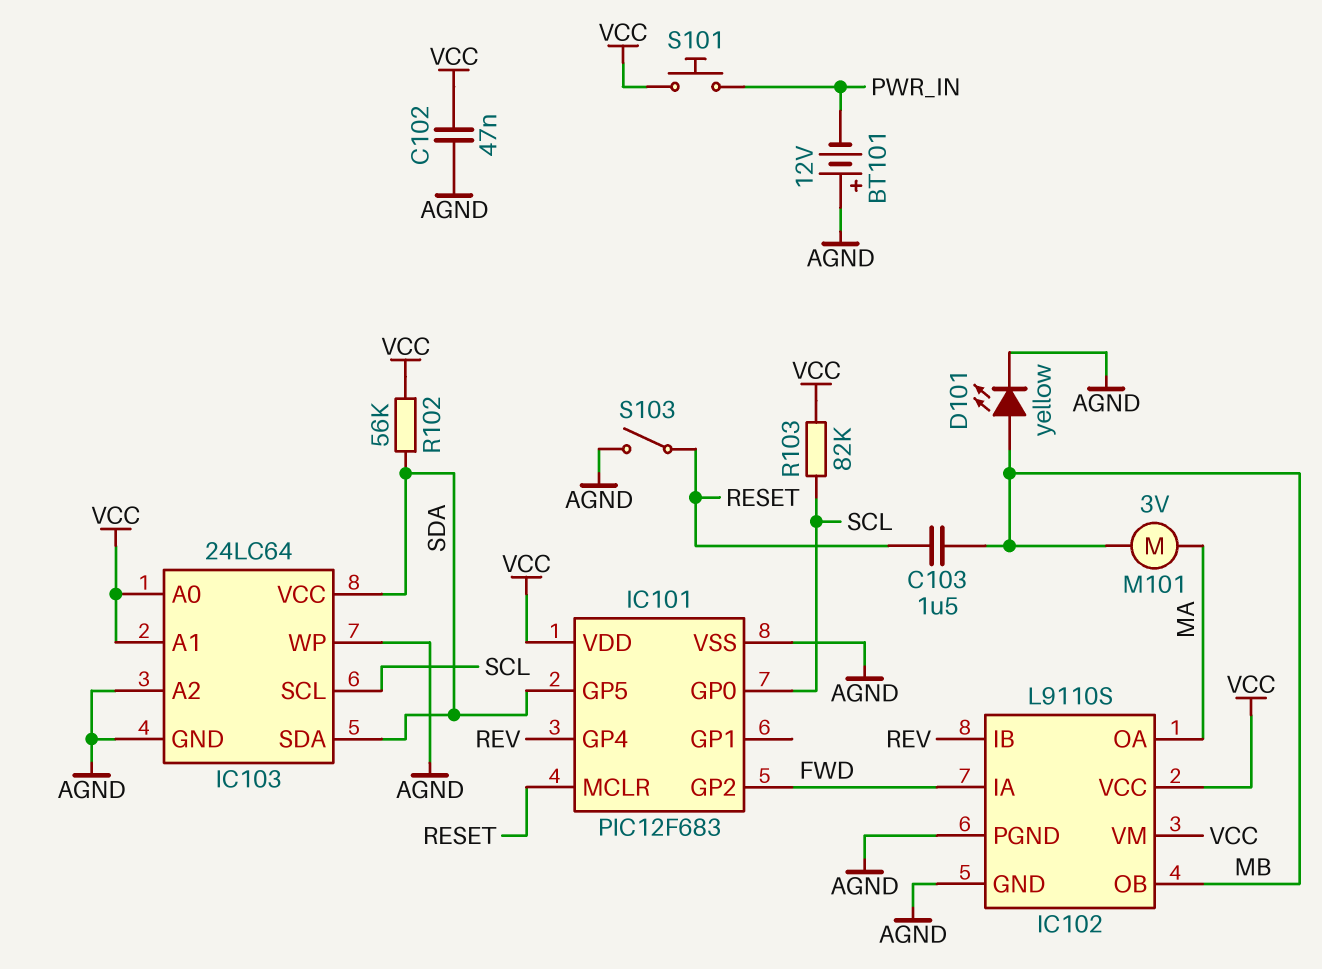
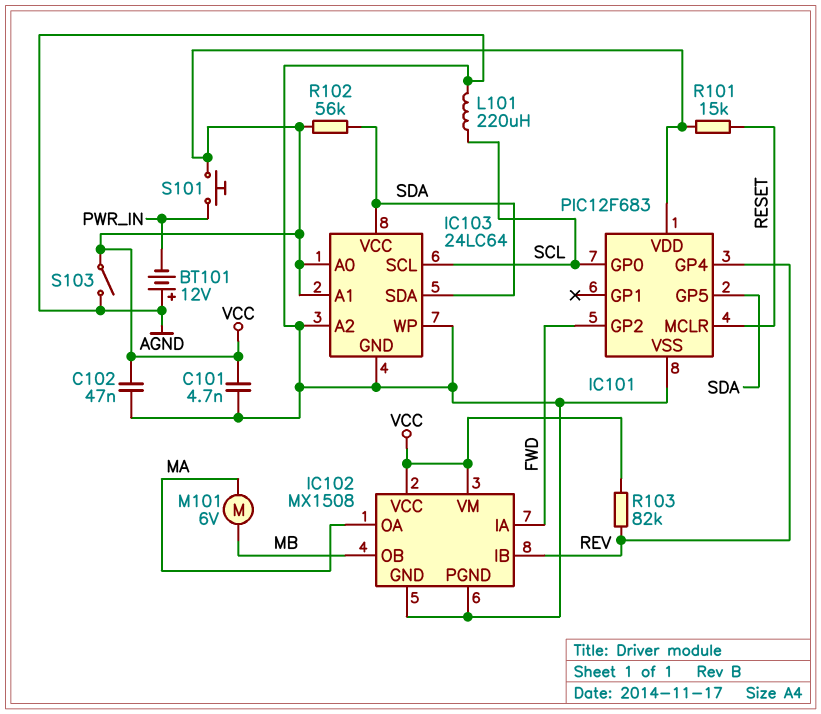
C101: none -> 4.7nF (AGND, VCC)
C103: 1.5uF (MB, RESET) -> none
D101: LED yellow (A MB, K AGND) -> none
IC102: L9110S -> MX1508
L101: none -> 220uH (AGND, SCL)
M101: motor 3V (MA, MB) -> motor 6V (MA, MB)
R101: none -> 15k (RESET, VCC)
R103: 82k (SCL, VCC) -> 82k (REV, VCC)
S103: switch (AGND, RESET) -> switch (AGND, VCC)

